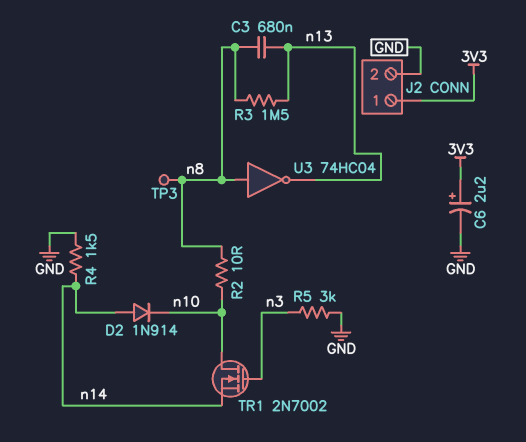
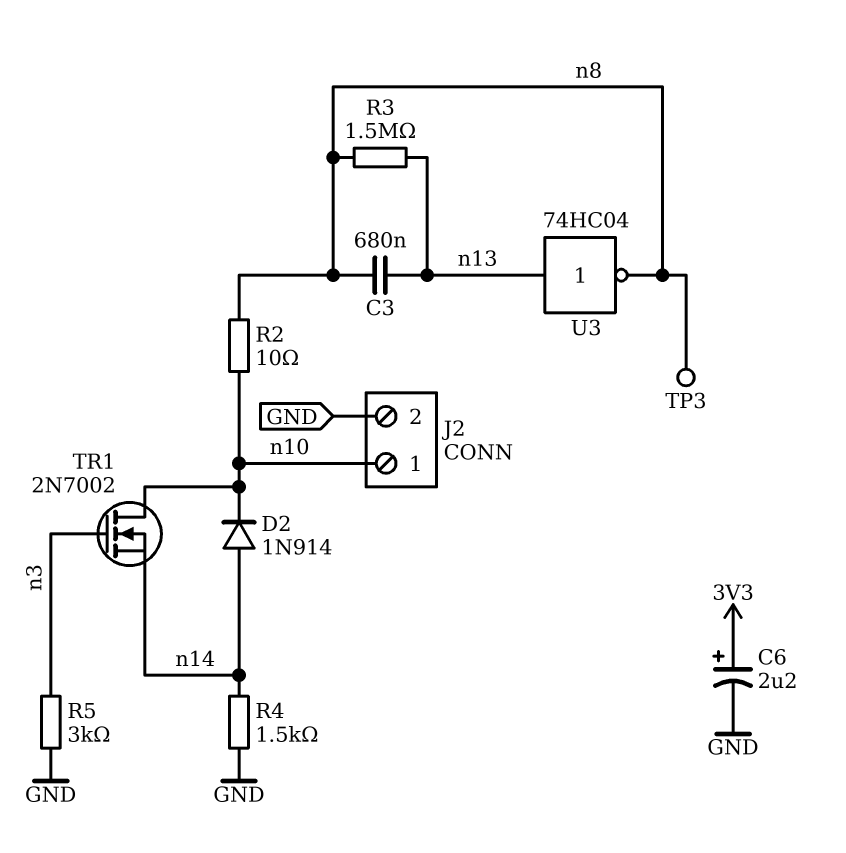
J2 pin 1: 3V3 -> n10
U3: NOT 74HC04 (in n8, out n13) -> NOT 74HC04 (in n13, out n8)

